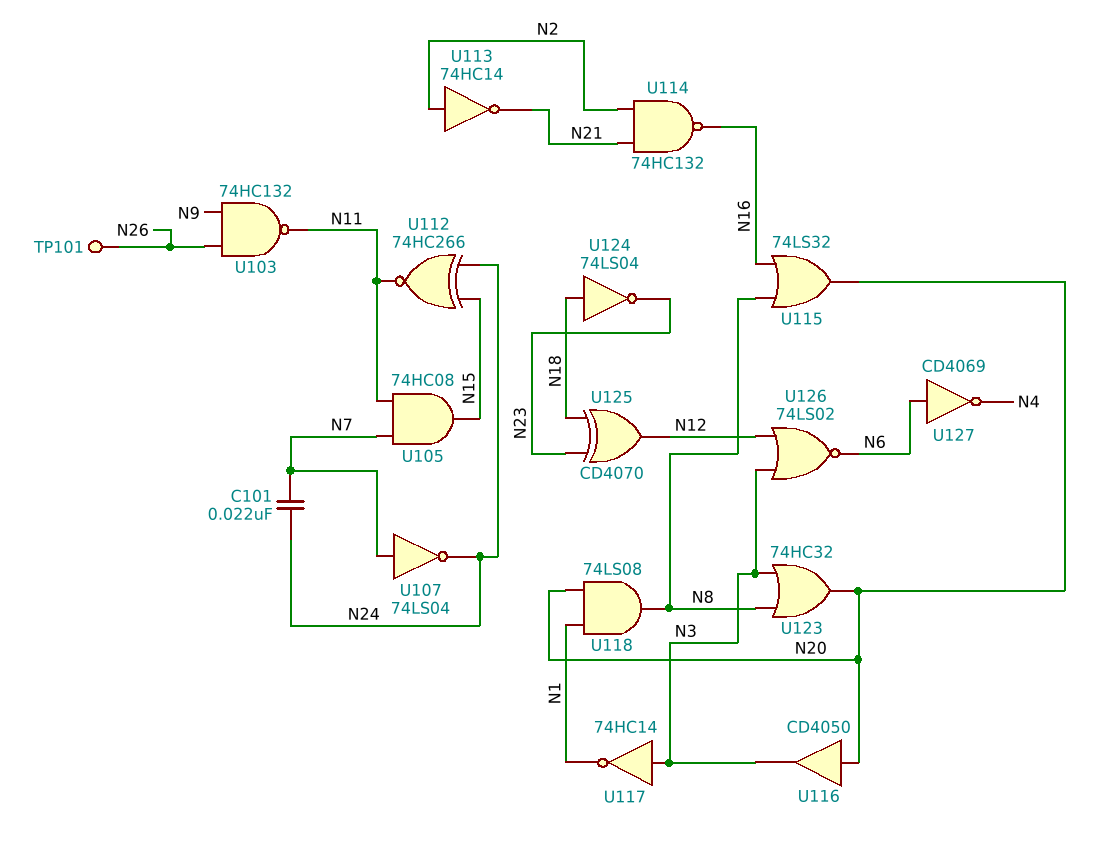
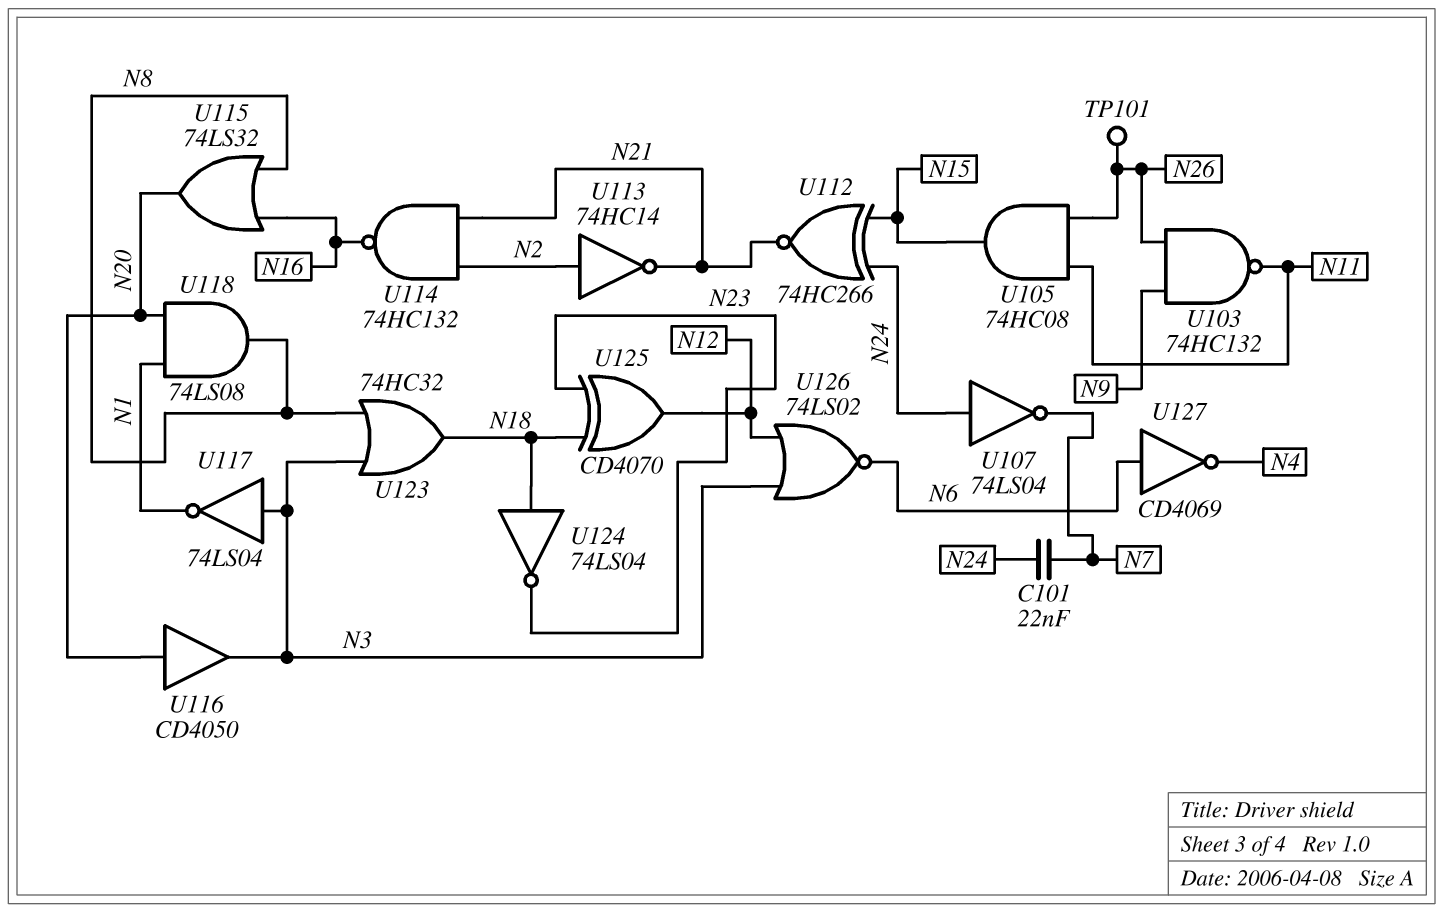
U105: AND 74HC08 (in N7, in N11, out N15) -> AND 74HC08 (in N11, in N26, out N15)
U107: NOT 74LS04 (in N7, out N24) -> NOT 74LS04 (in N24, out N7)
U112: XNOR 74HC266 (in N15, in N24, out N11) -> XNOR 74HC266 (in N15, in N24, out N21)
U117: NOT 74HC14 (in N3, out N1) -> NOT 74LS04 (in N3, out N1)
U123: OR 74HC32 (in N3, in N8, out N20) -> OR 74HC32 (in N3, in N8, out N18)

